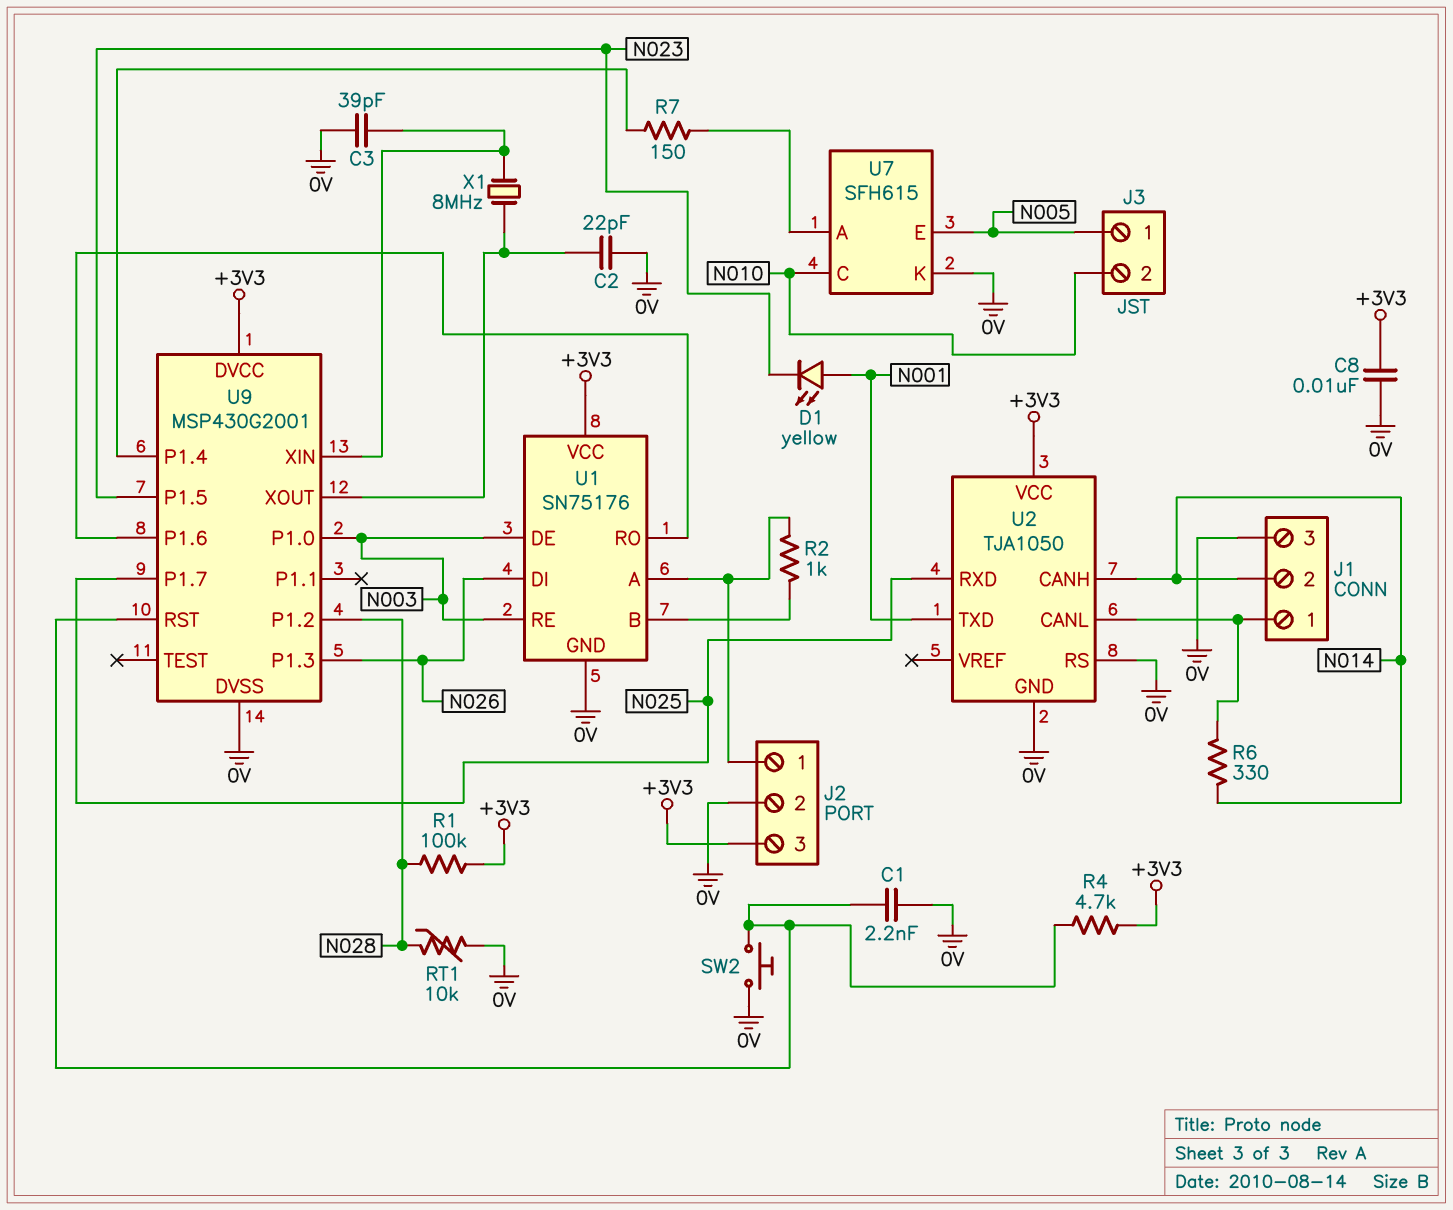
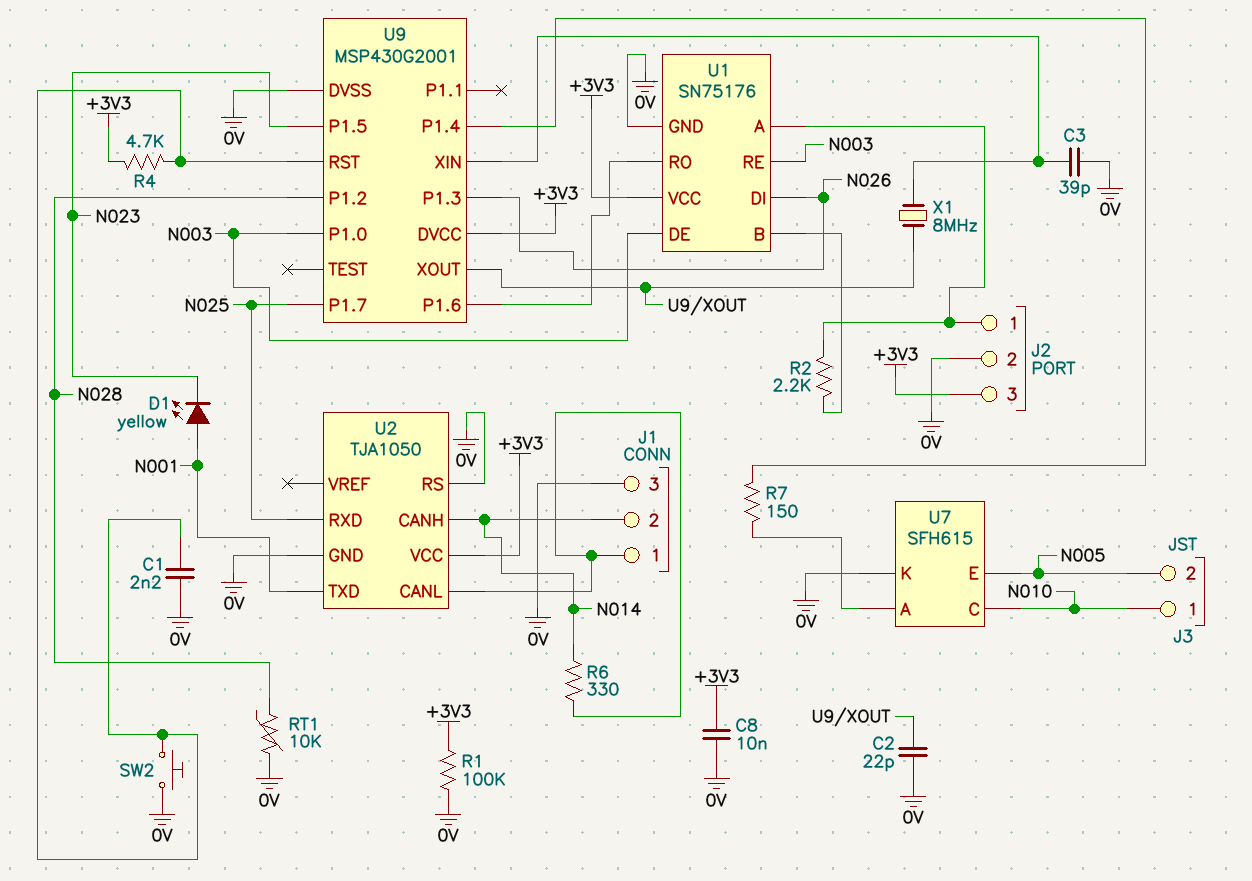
J3 pin 1: N005 -> N010
J3 pin 2: N010 -> N005
R1: 100k (+3V3, N028) -> 100k (+3V3, 0V)
R2: 1k (J2/1, U1/B) -> 2.2k (J2/1, U1/B)

